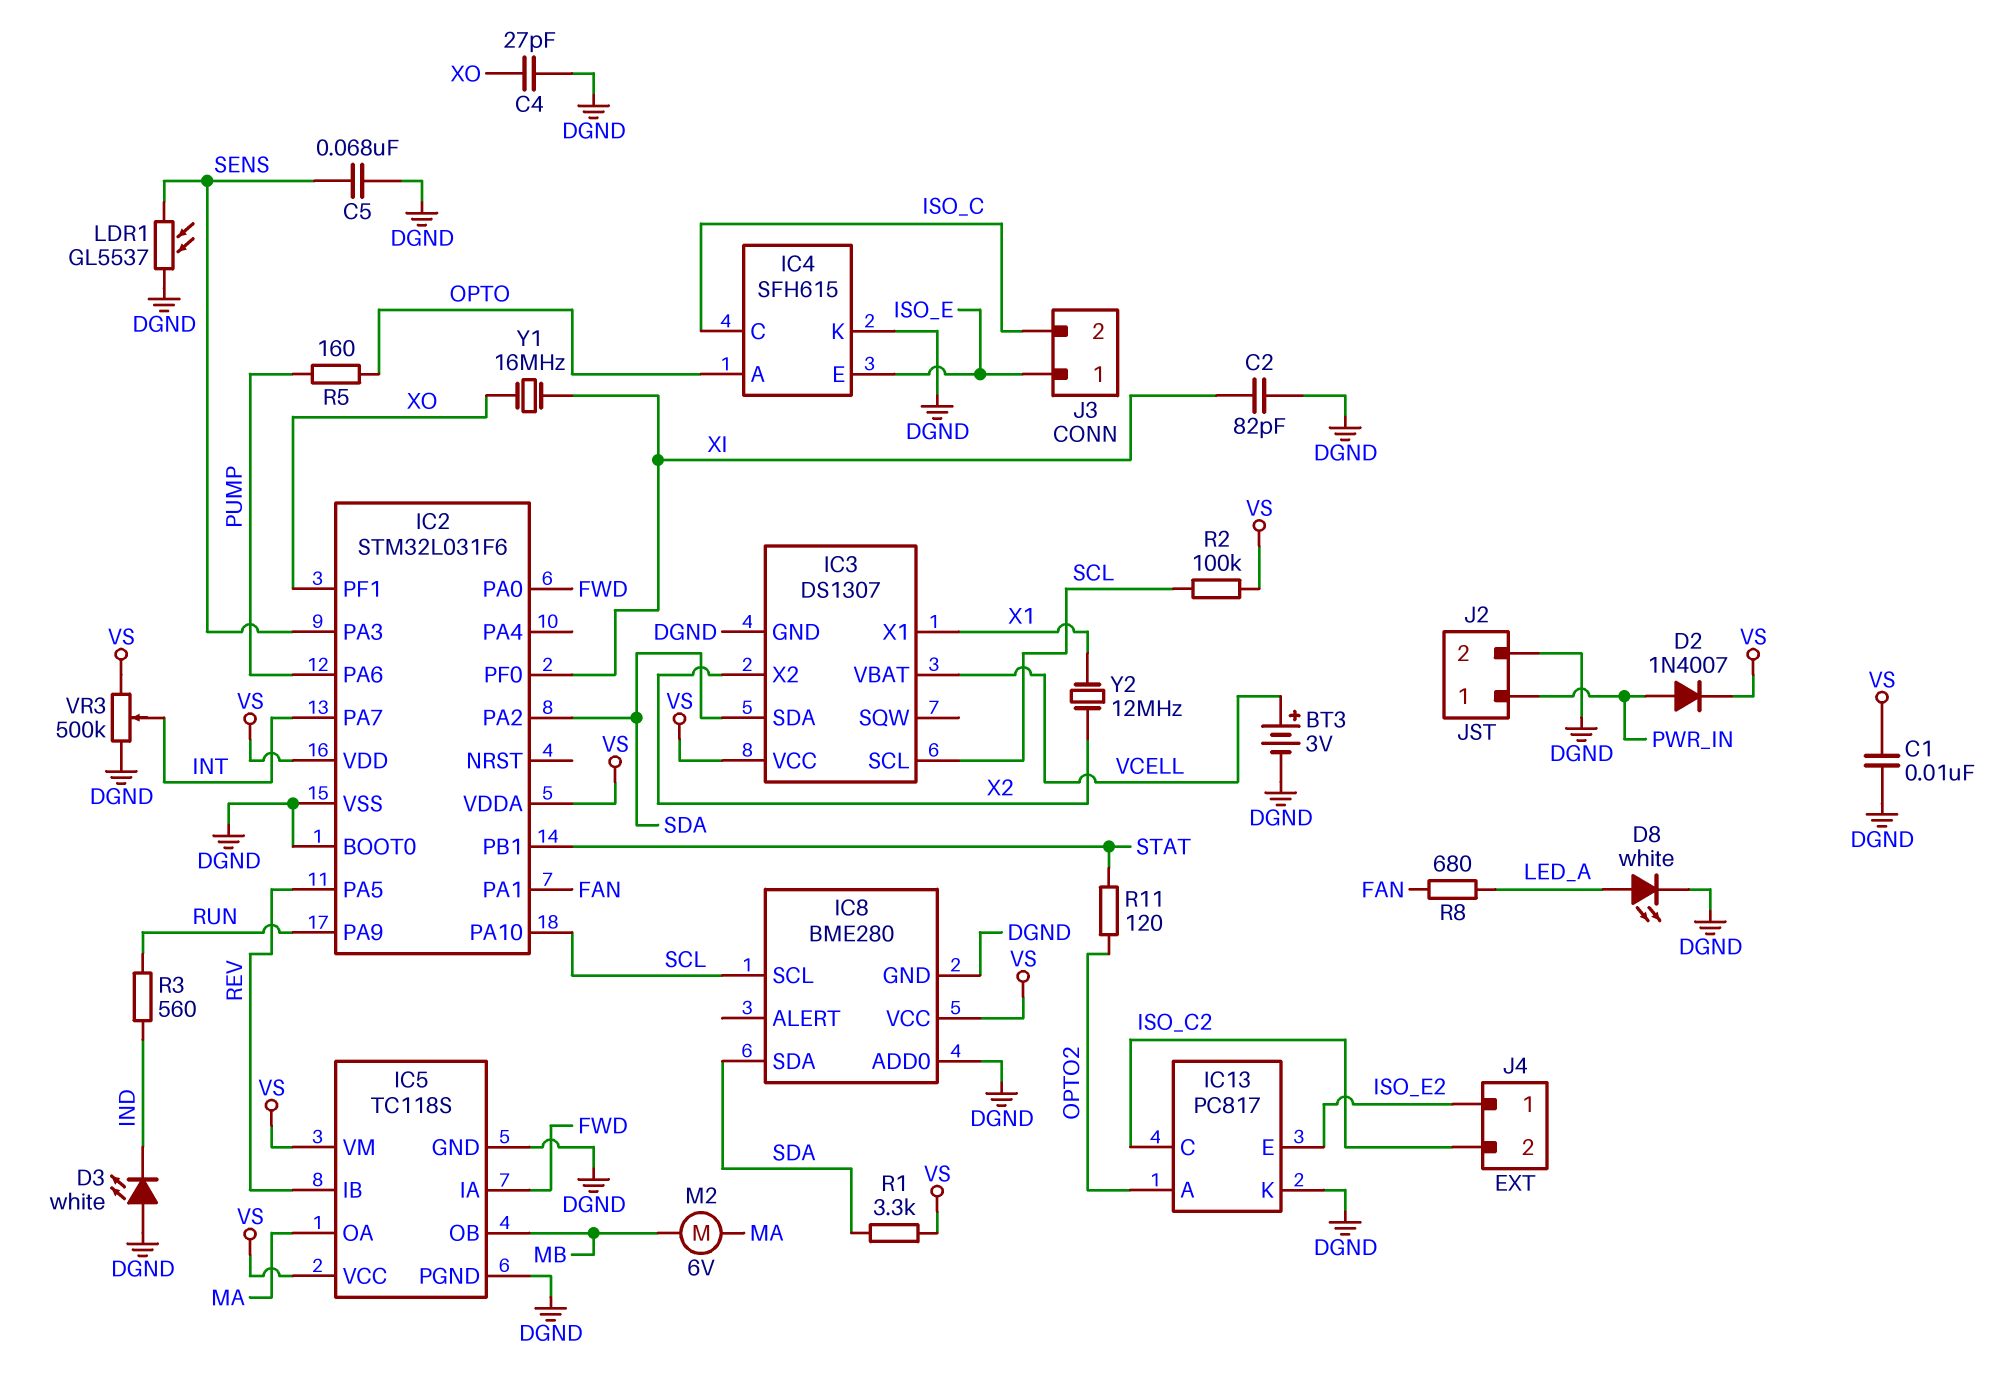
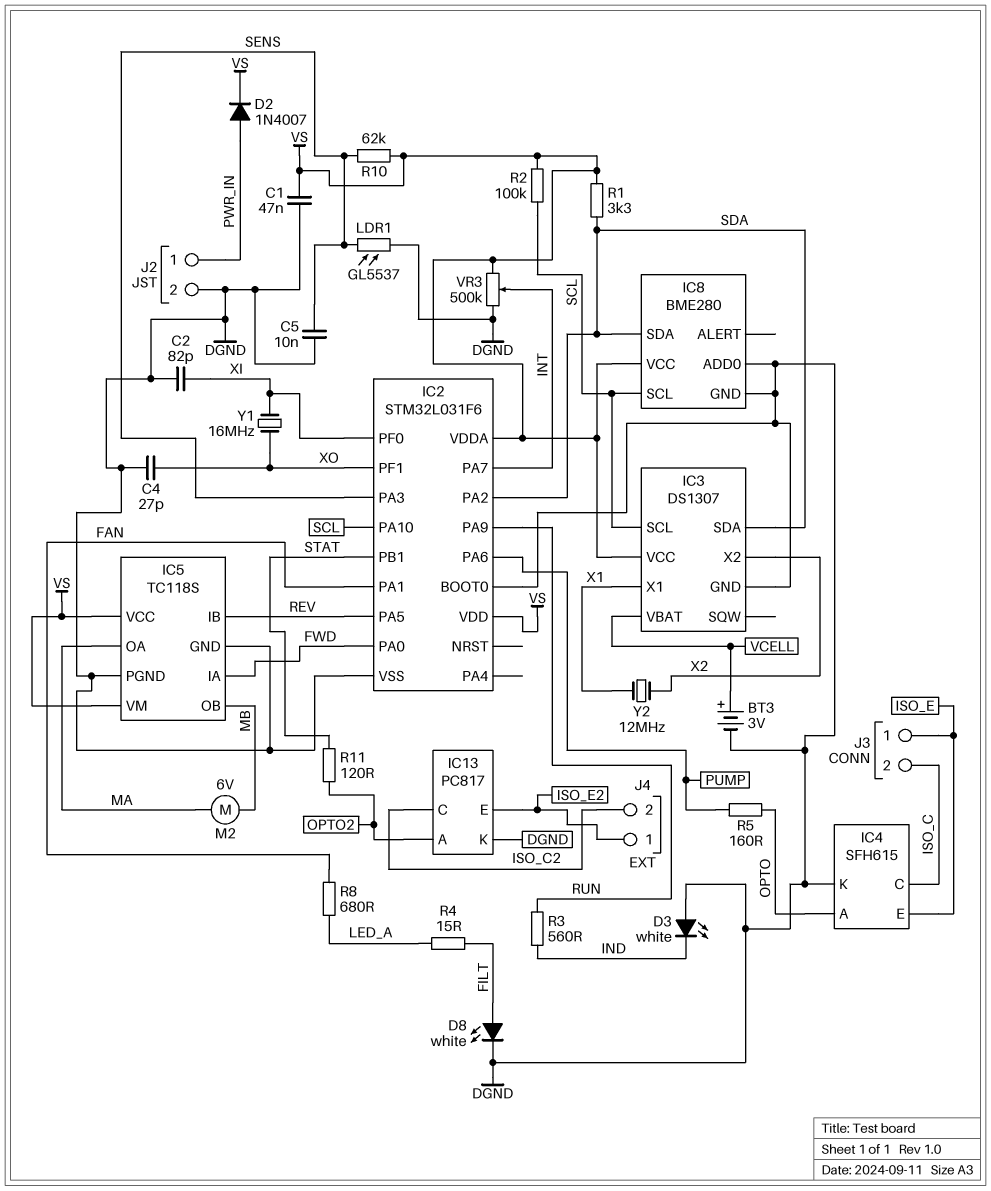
C1: 10nF (DGND, VS) -> 47nF (DGND, VS)
C5: 68nF (DGND, SENS) -> 10nF (DGND, SENS)
D8: LED white (A LED_A, K DGND) -> LED white (A FILT, K DGND)
R4: none -> 15 (FILT, LED_A)
R10: none -> 62k (SENS, VS)

